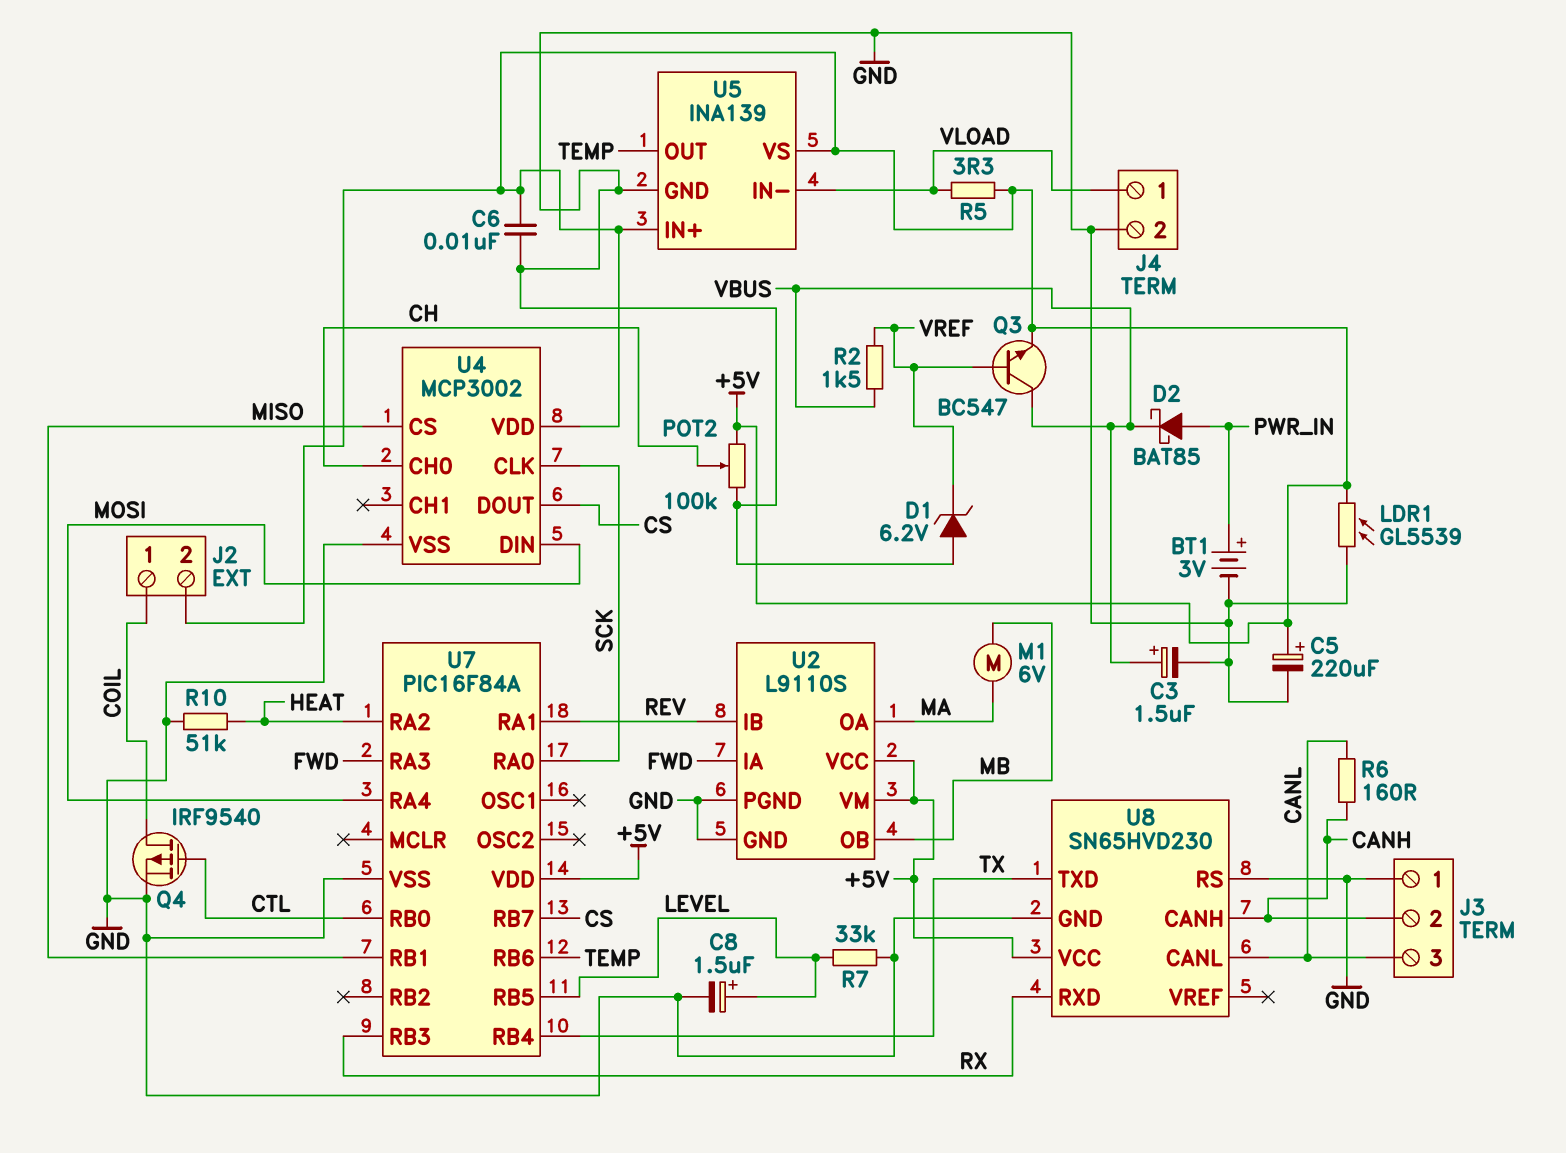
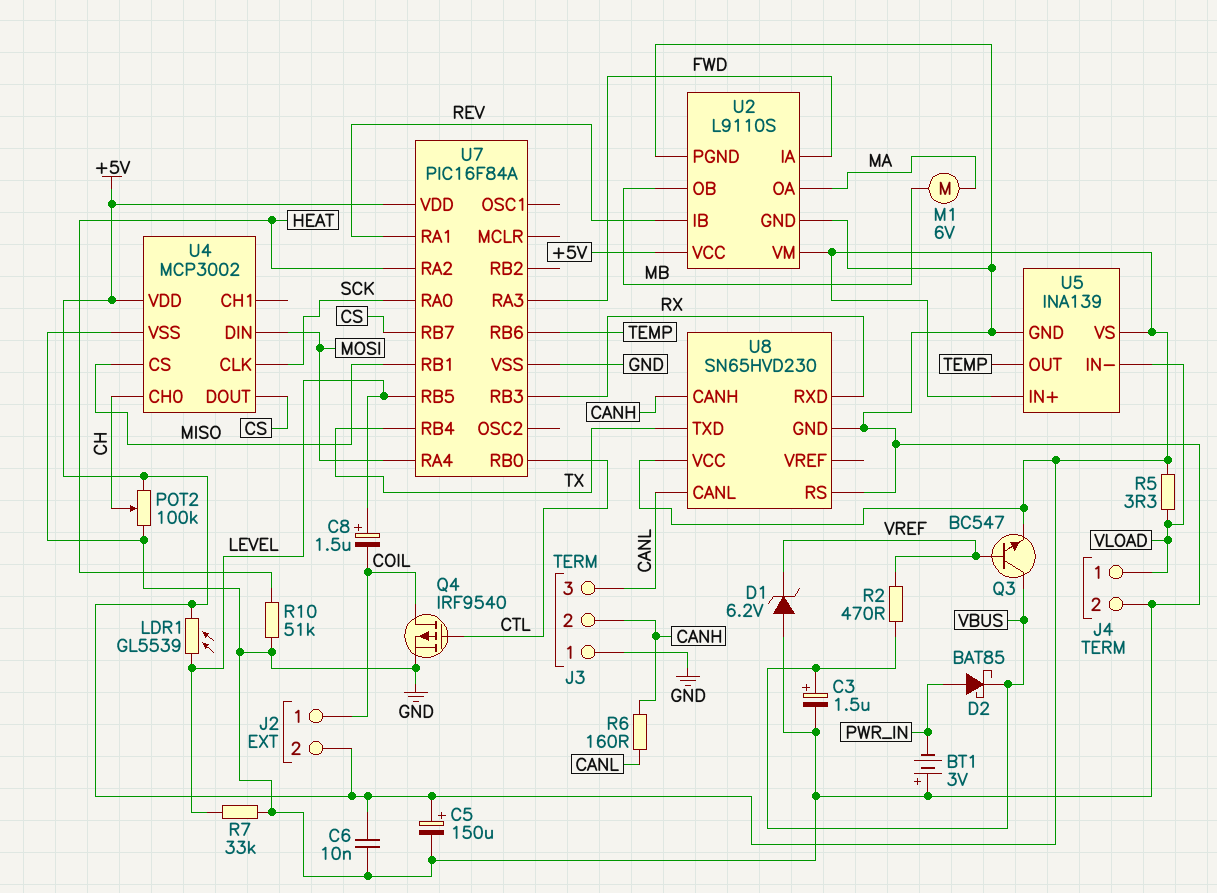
BT1: 3V (plus PWR_IN, minus GND) -> 3V (plus GND, minus PWR_IN)
C5: 220uF (plus +5V, minus GND) -> 150uF (plus +5V, minus GND)
C8: 1.5uF (plus LEVEL, minus GND) -> 1.5uF (plus LEVEL, minus COIL)
LDR1: GL5539 (+5V, GND) -> GL5539 (+5V, LEVEL)
R2: 1.5k (VBUS, VREF) -> 470 (VBUS, VREF)

